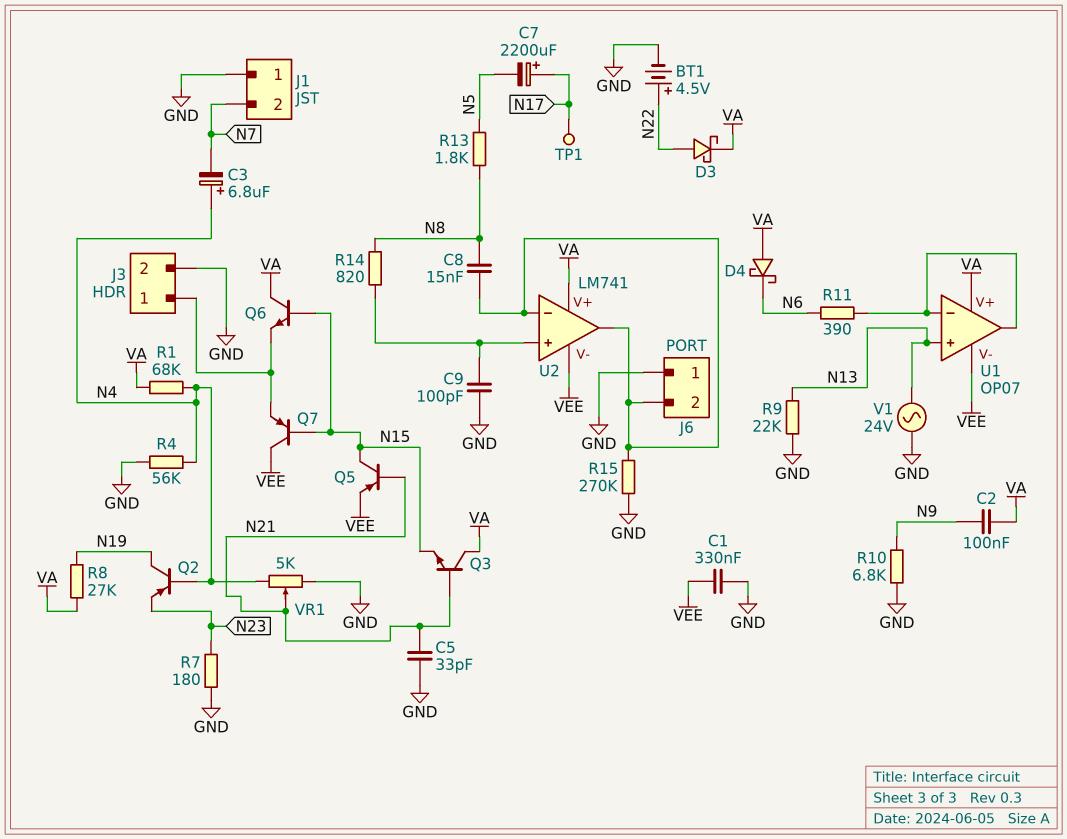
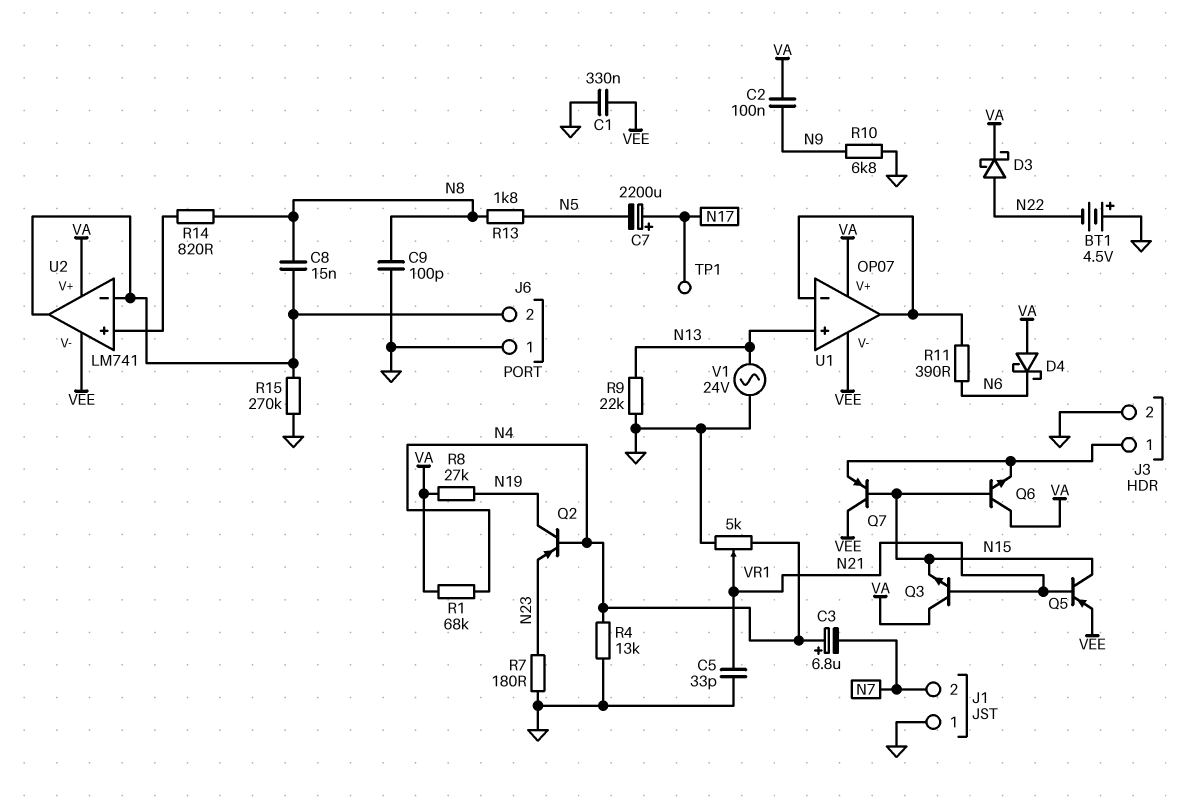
BT1: 4.5V (plus N22, minus GND) -> 4.5V (plus GND, minus N22)
C9: 100pF (GND, U2/in+) -> 100pF (GND, N8)
R4: 56k (GND, N4) -> 13k (GND, N4)

